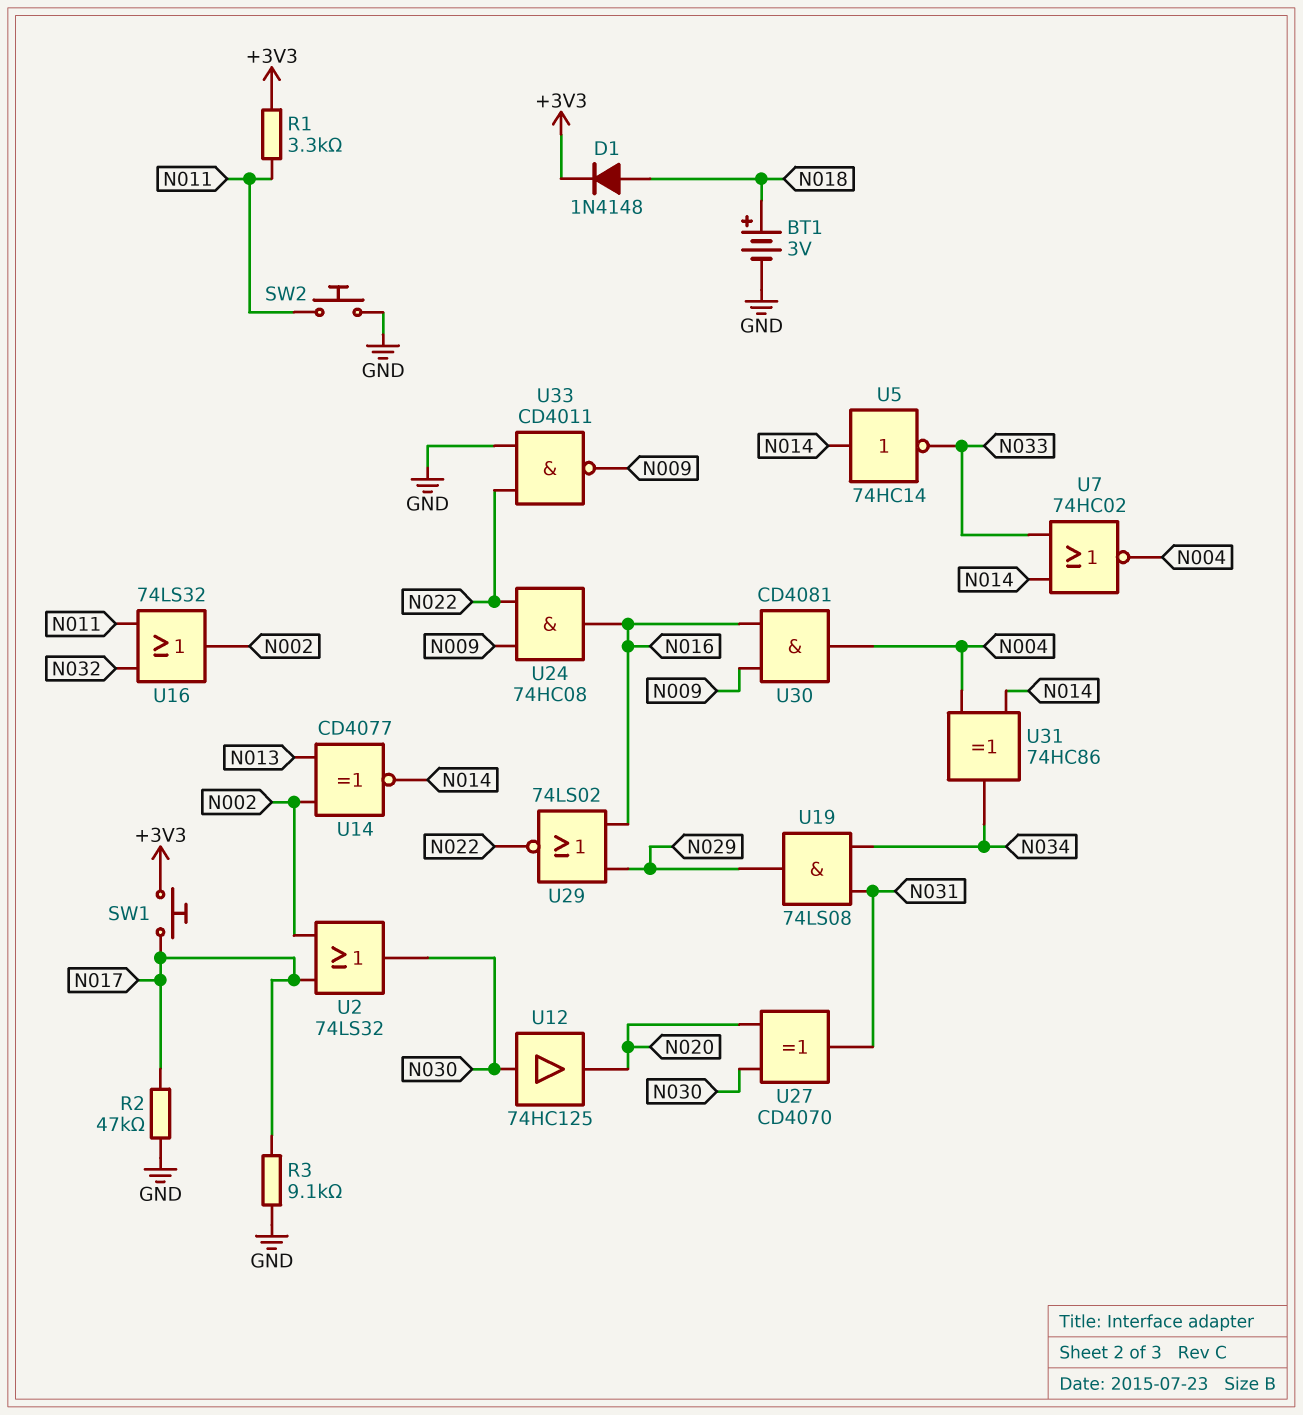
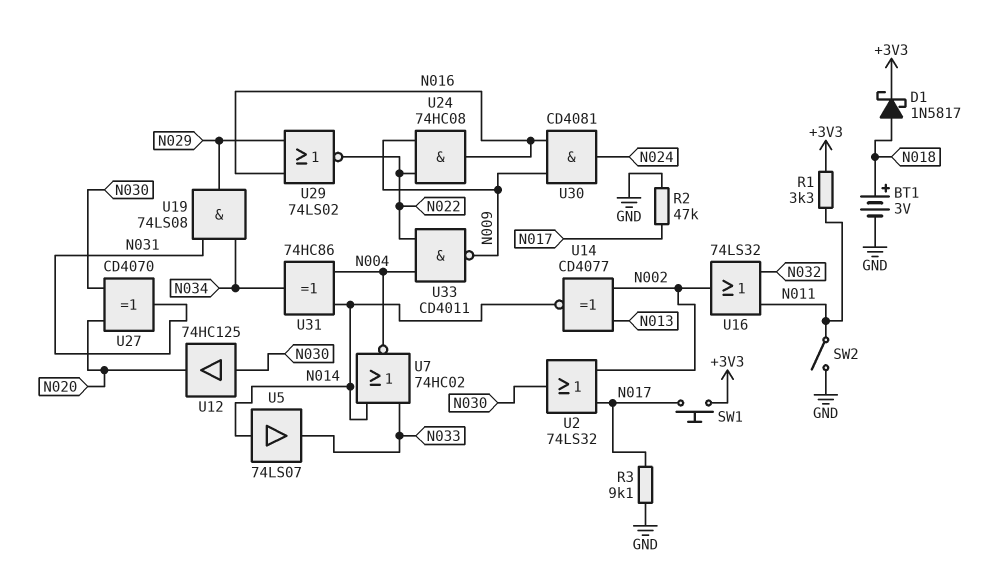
D1: diode 1N4148 (A N018, K +3V3) -> schottky 1N5817 (A N018, K +3V3)
SW2: button (GND, N011) -> switch (GND, N011)
U5: NOT 74HC14 (in N014, out N033) -> buffer 74LS07 (in N014, out N033)
U30: AND CD4081 (in N009, in N016, out N004) -> AND CD4081 (in N009, in N016, out N024)
U33: NAND CD4011 (in GND, in N022, out N009) -> NAND CD4011 (in N004, in N022, out N009)

